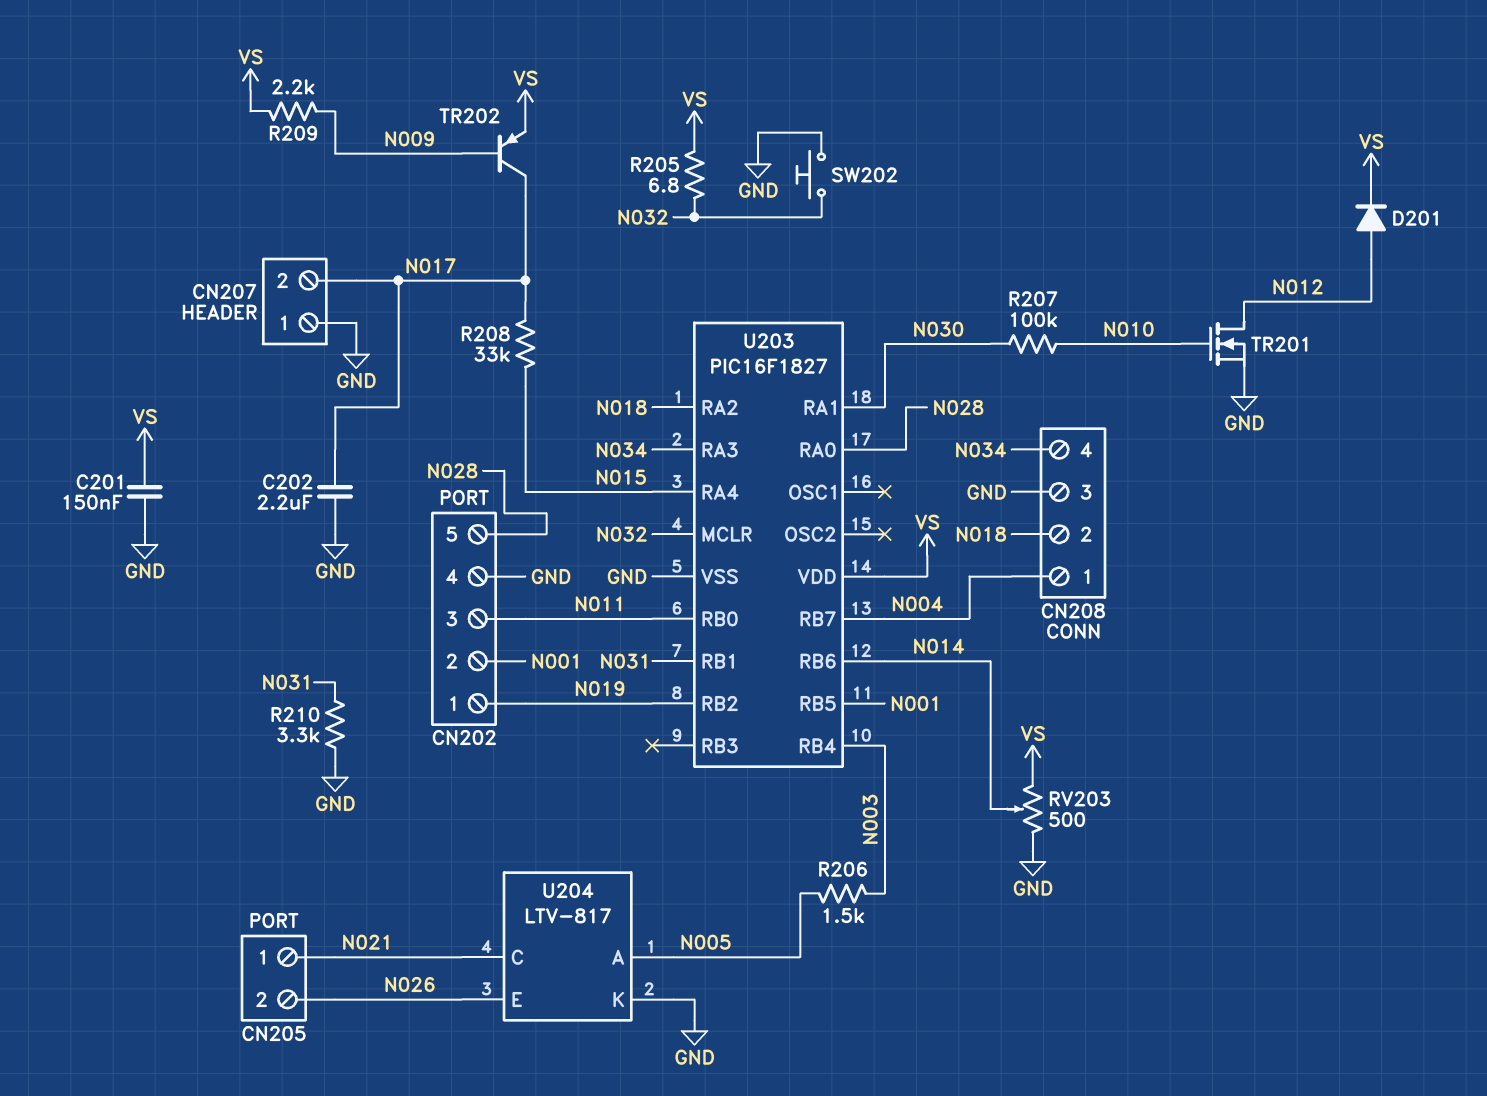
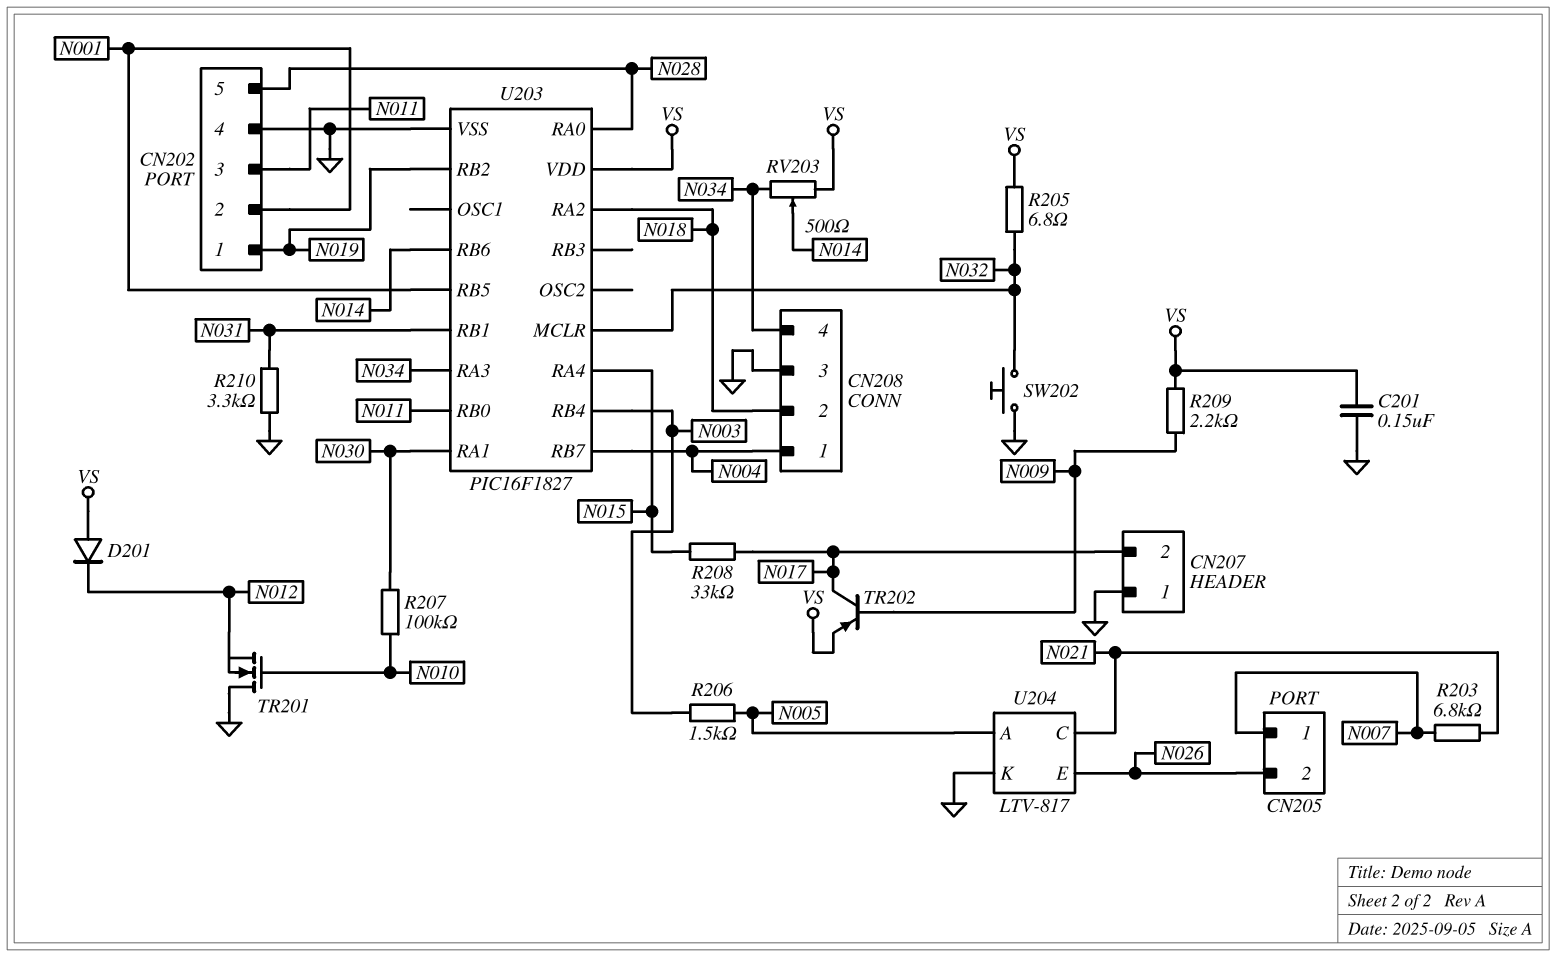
C202: 2.2uF (GND, N017) -> none
CN205 pin 1: N021 -> N007
D201: diode (A N012, K VS) -> diode (A VS, K N012)
R203: none -> 6.8k (N007, N021)
RV203: 500 (GND, VS, wiper N014) -> 500 (N034, VS, wiper N014)
TR201: NMOS (G N010, D N012, S GND) -> NMOS (G N010, D GND, S N012)

